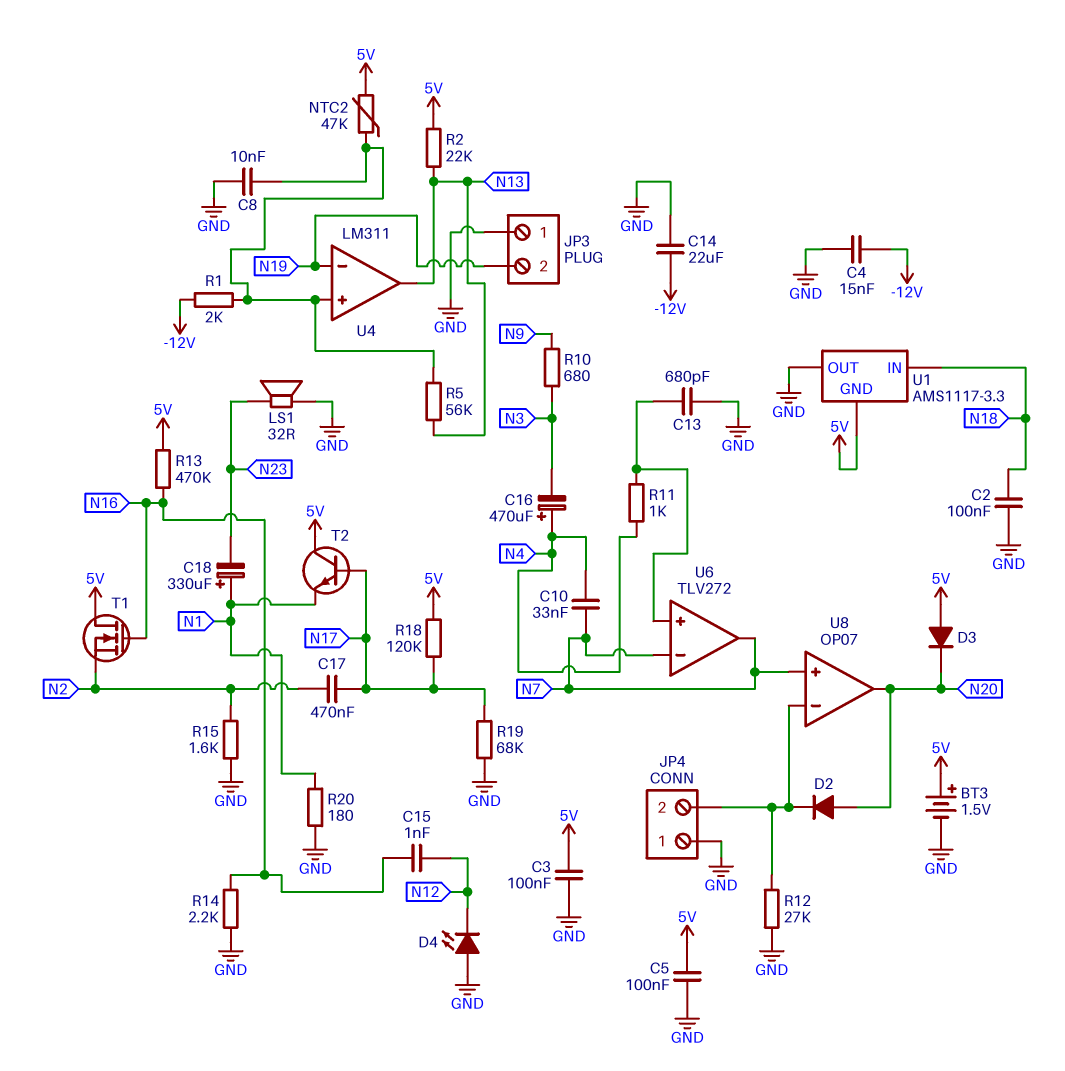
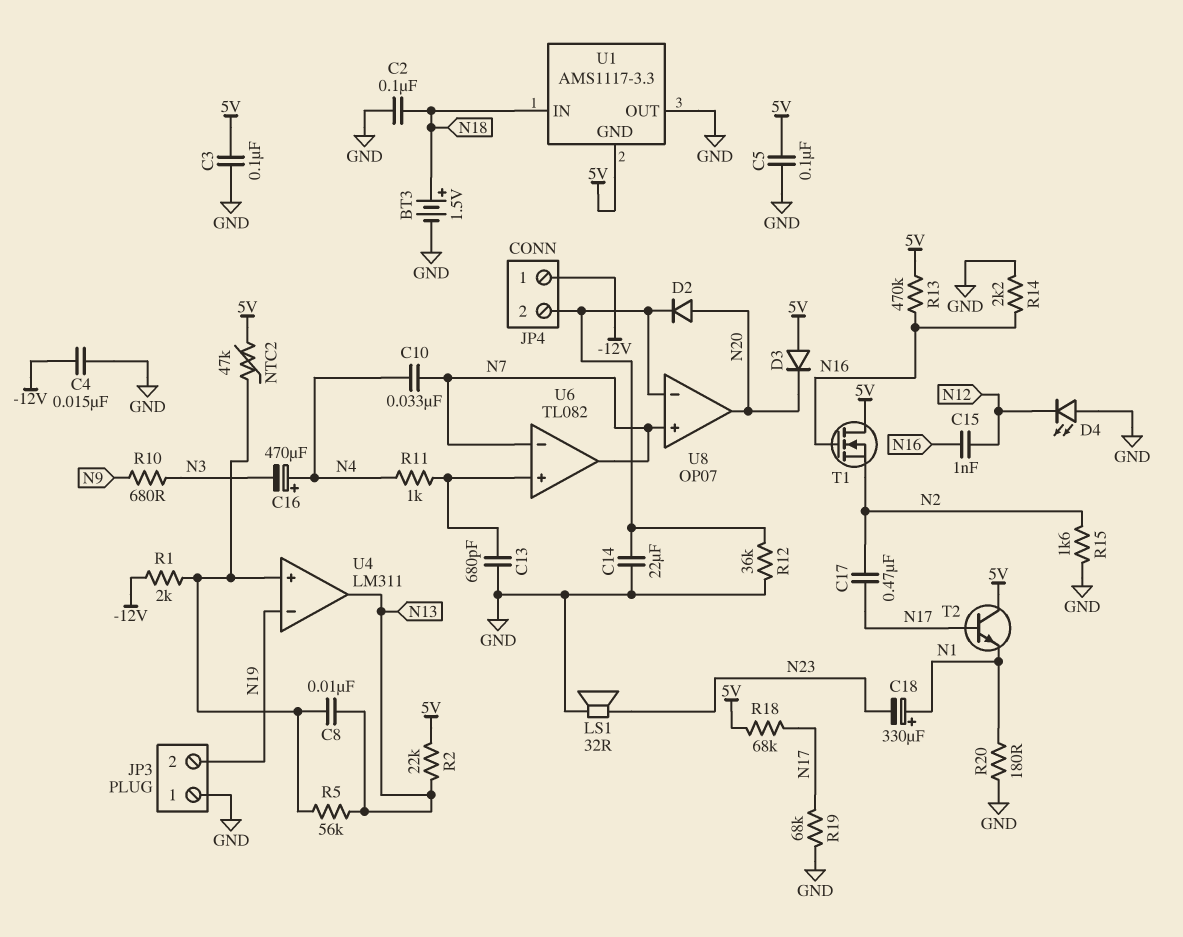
BT3: 1.5V (plus 5V, minus GND) -> 1.5V (plus N18, minus GND)
C8: 10nF (GND, U4/in+) -> 10nF (N13, U4/in+)
C14: 22uF (-12V, GND) -> 22uF (GND, JP4/2)
JP4 pin 1: GND -> -12V
R12: 27k (GND, JP4/2) -> 36k (GND, JP4/2)
R18: 120k (5V, N17) -> 68k (5V, N17)
U6: TLV272 -> TL082

